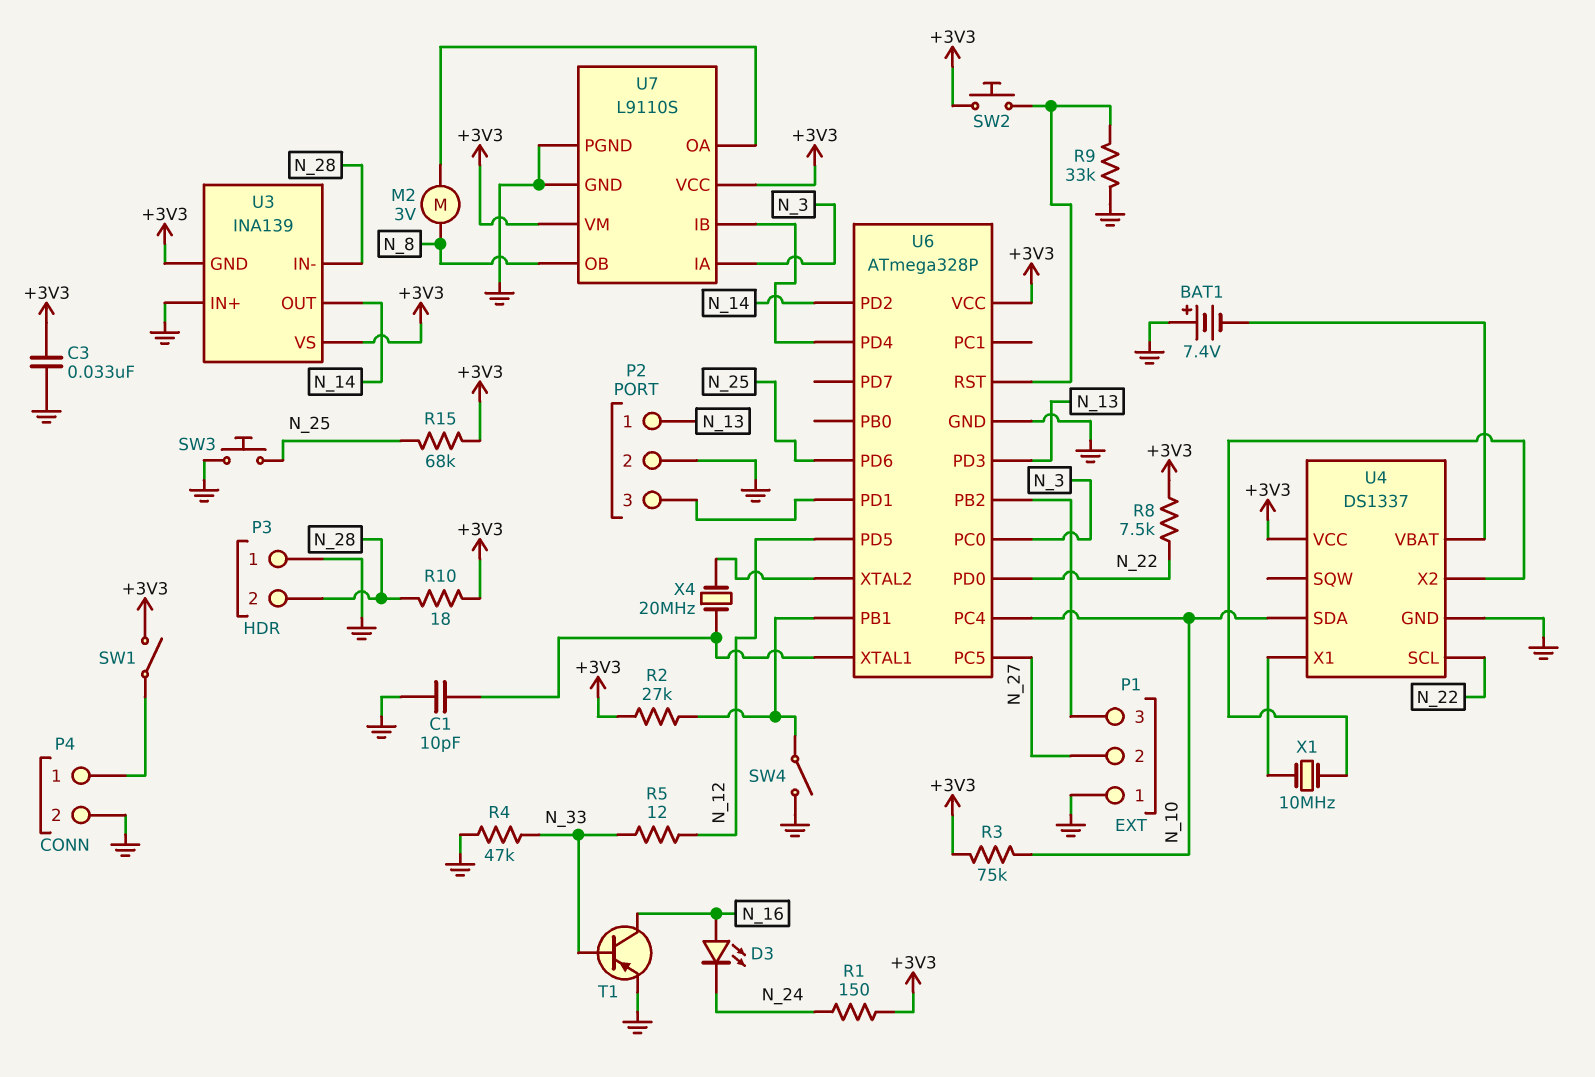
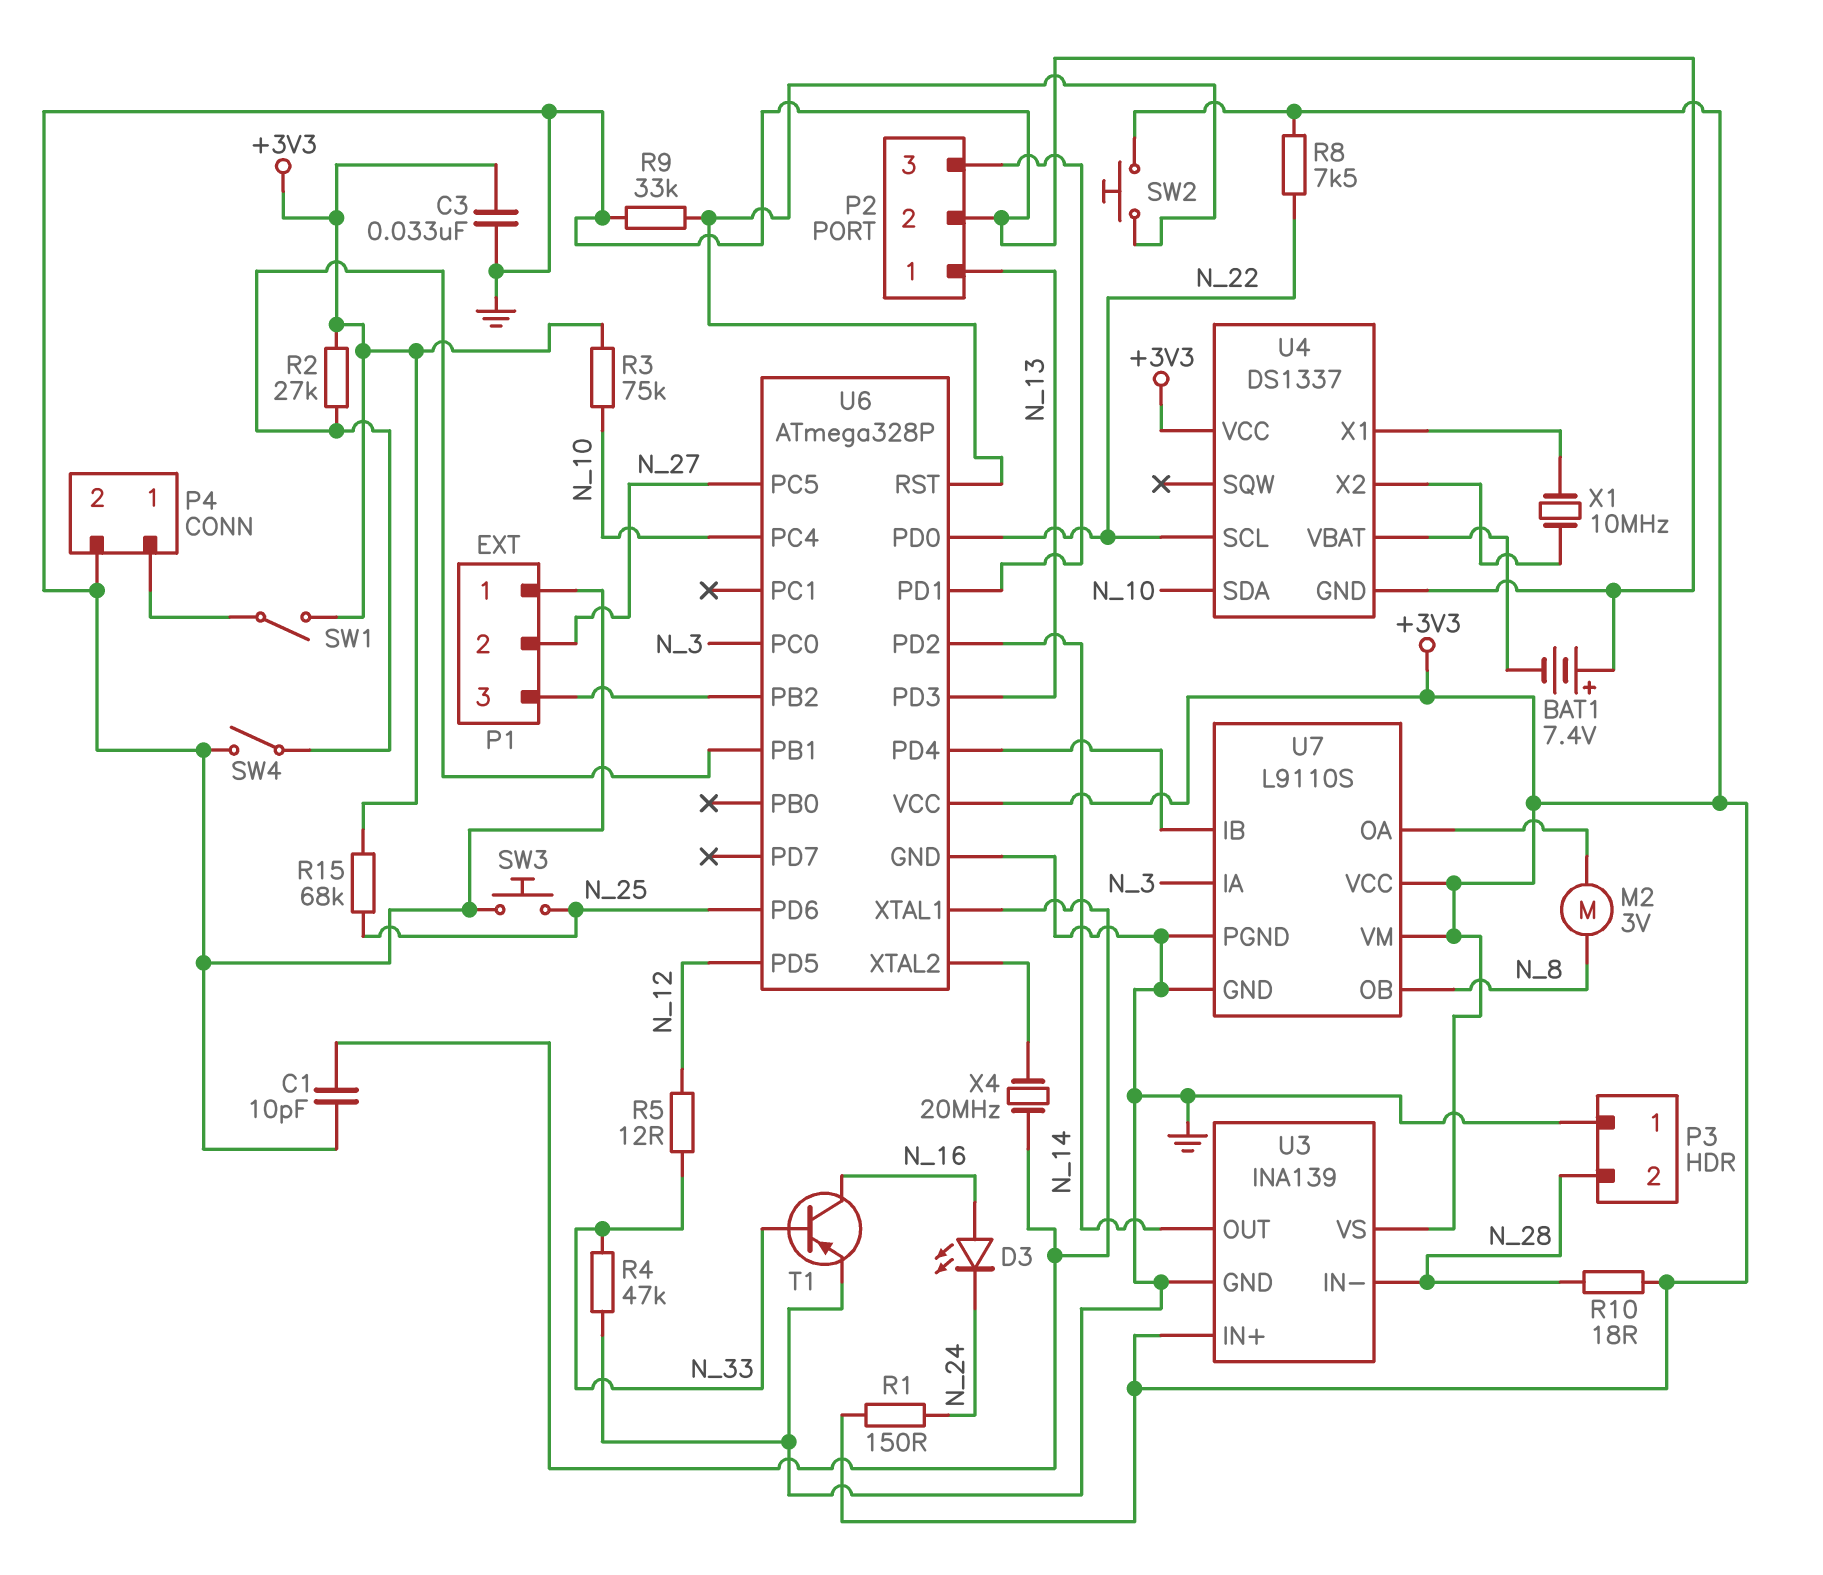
U3 pin GND: +3V3 -> GND
U3 pin IN+: GND -> +3V3

